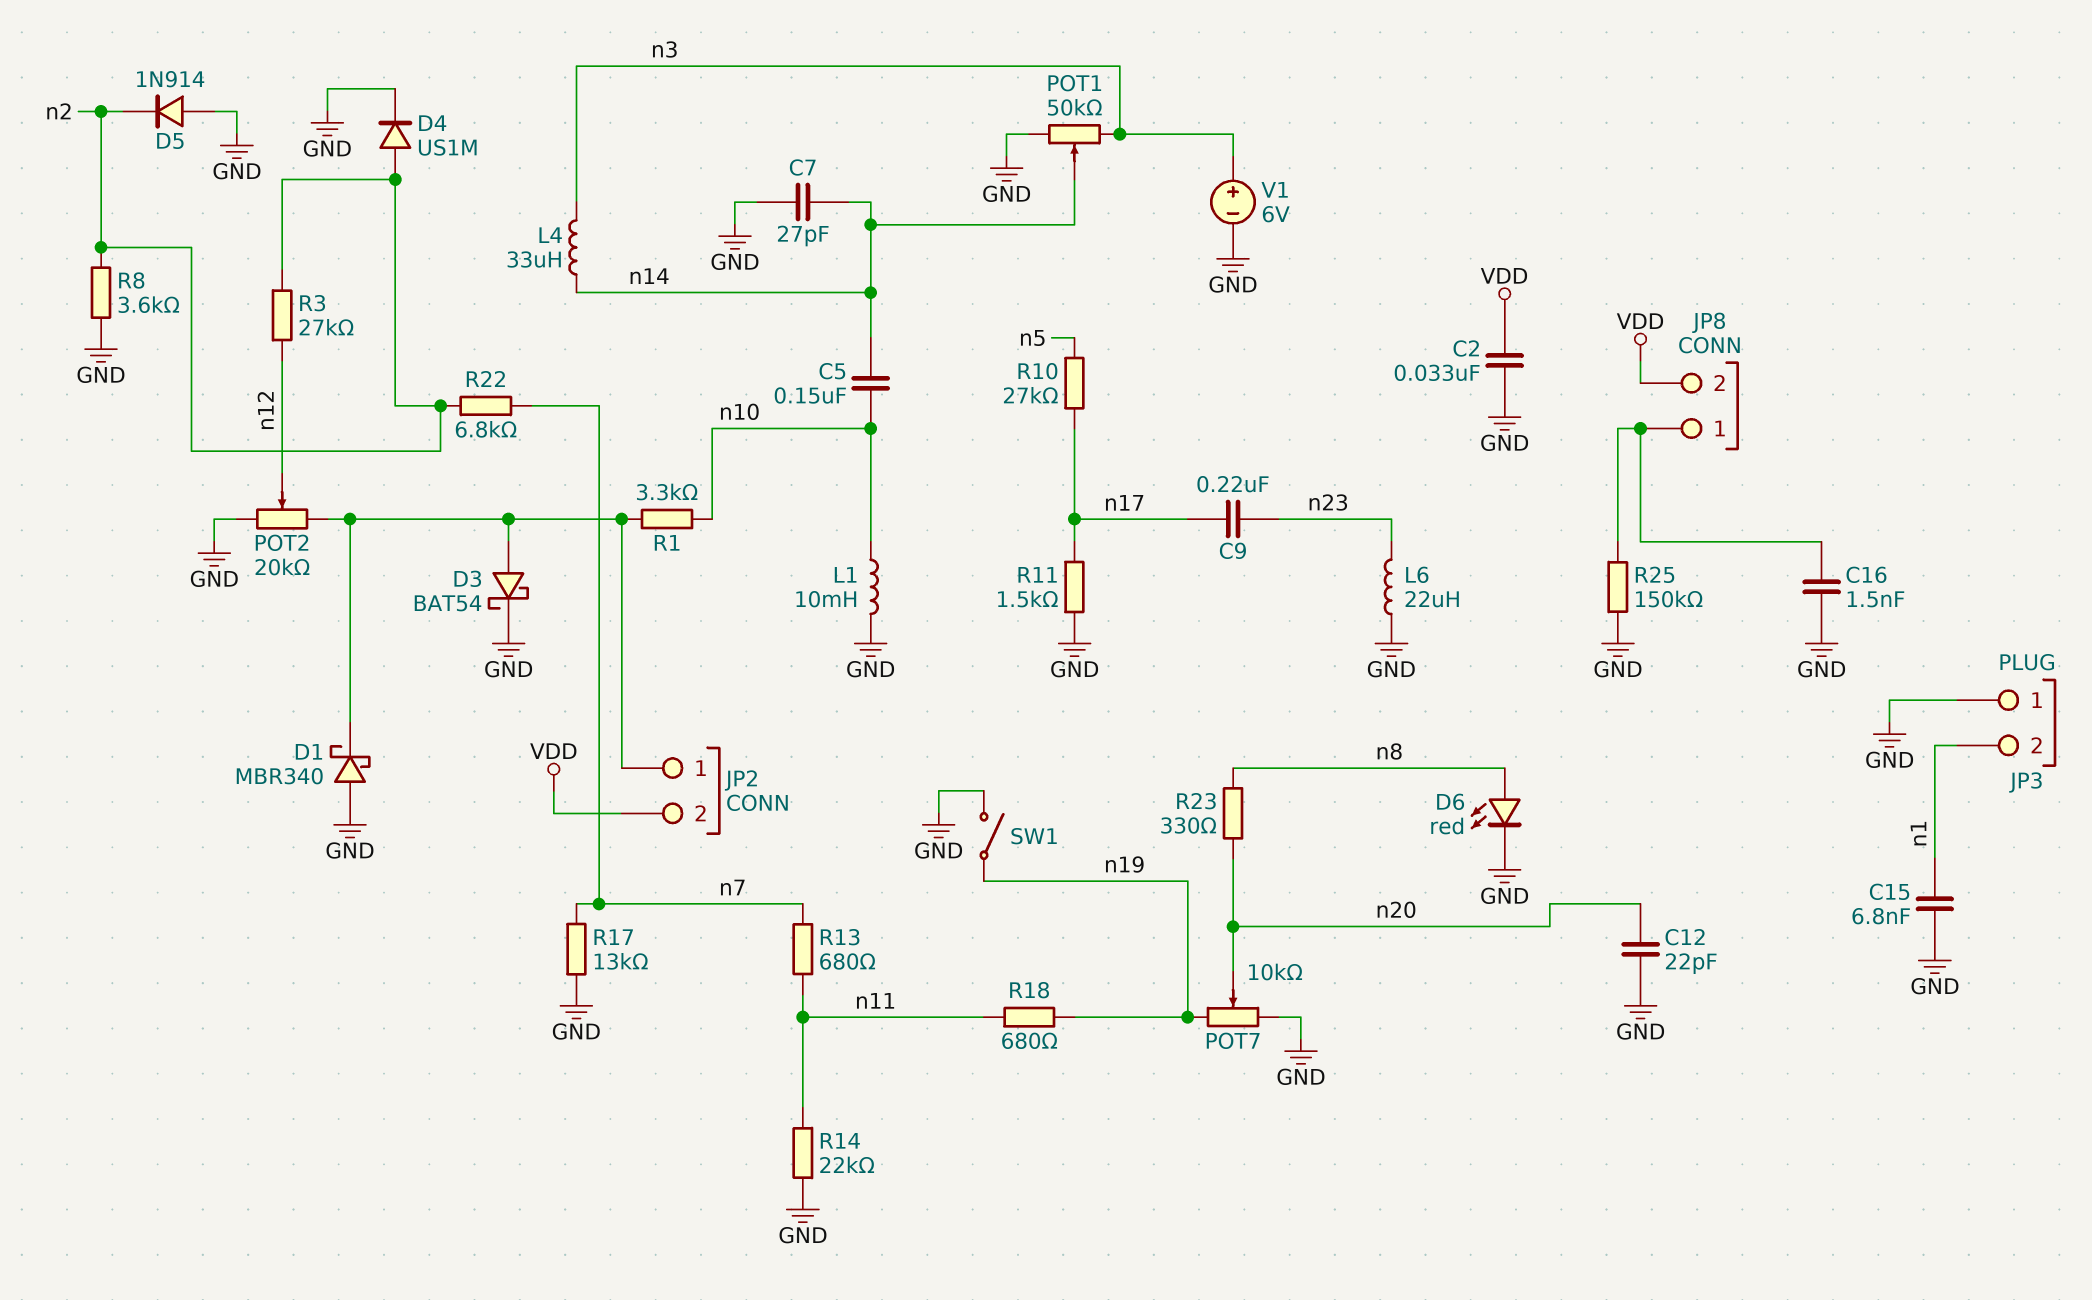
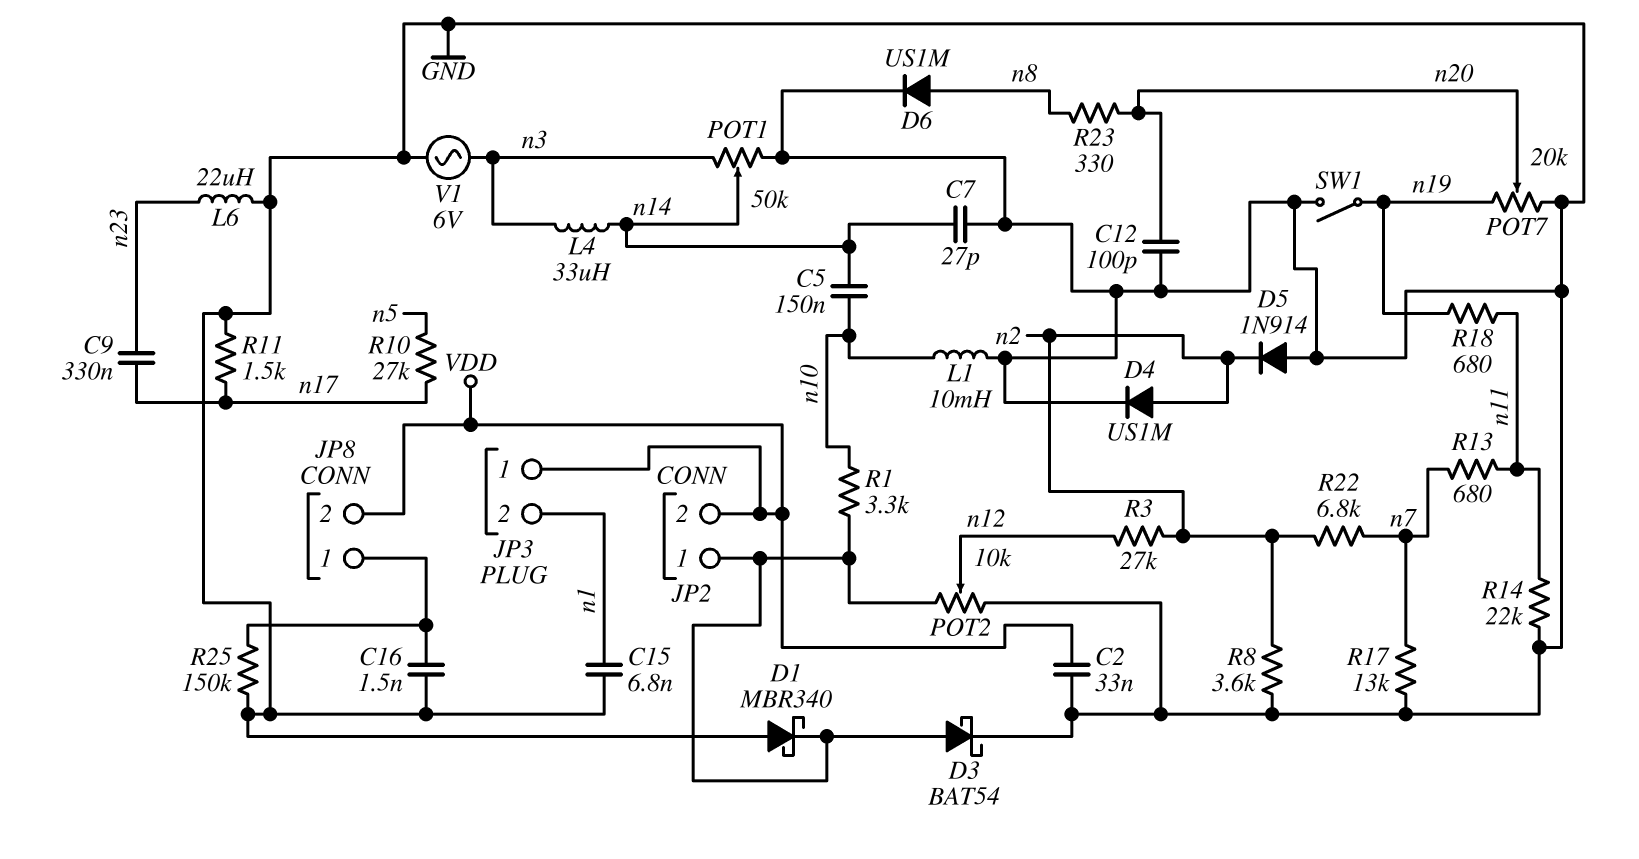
C9: 220nF (n17, n23) -> 330nF (n17, n23)
C12: 22pF (GND, n20) -> 100pF (GND, n20)
D6: LED red (A n8, K GND) -> diode US1M (A n8, K GND)
JP3 pin 1: GND -> VDD
POT2: 20k (GND, JP2/1, wiper n12) -> 10k (GND, JP2/1, wiper n12)
POT7: 10k (GND, n19, wiper n20) -> 20k (GND, n19, wiper n20)
V1: 6V (plus n3, minus GND) -> AC 6V (GND, n3)

